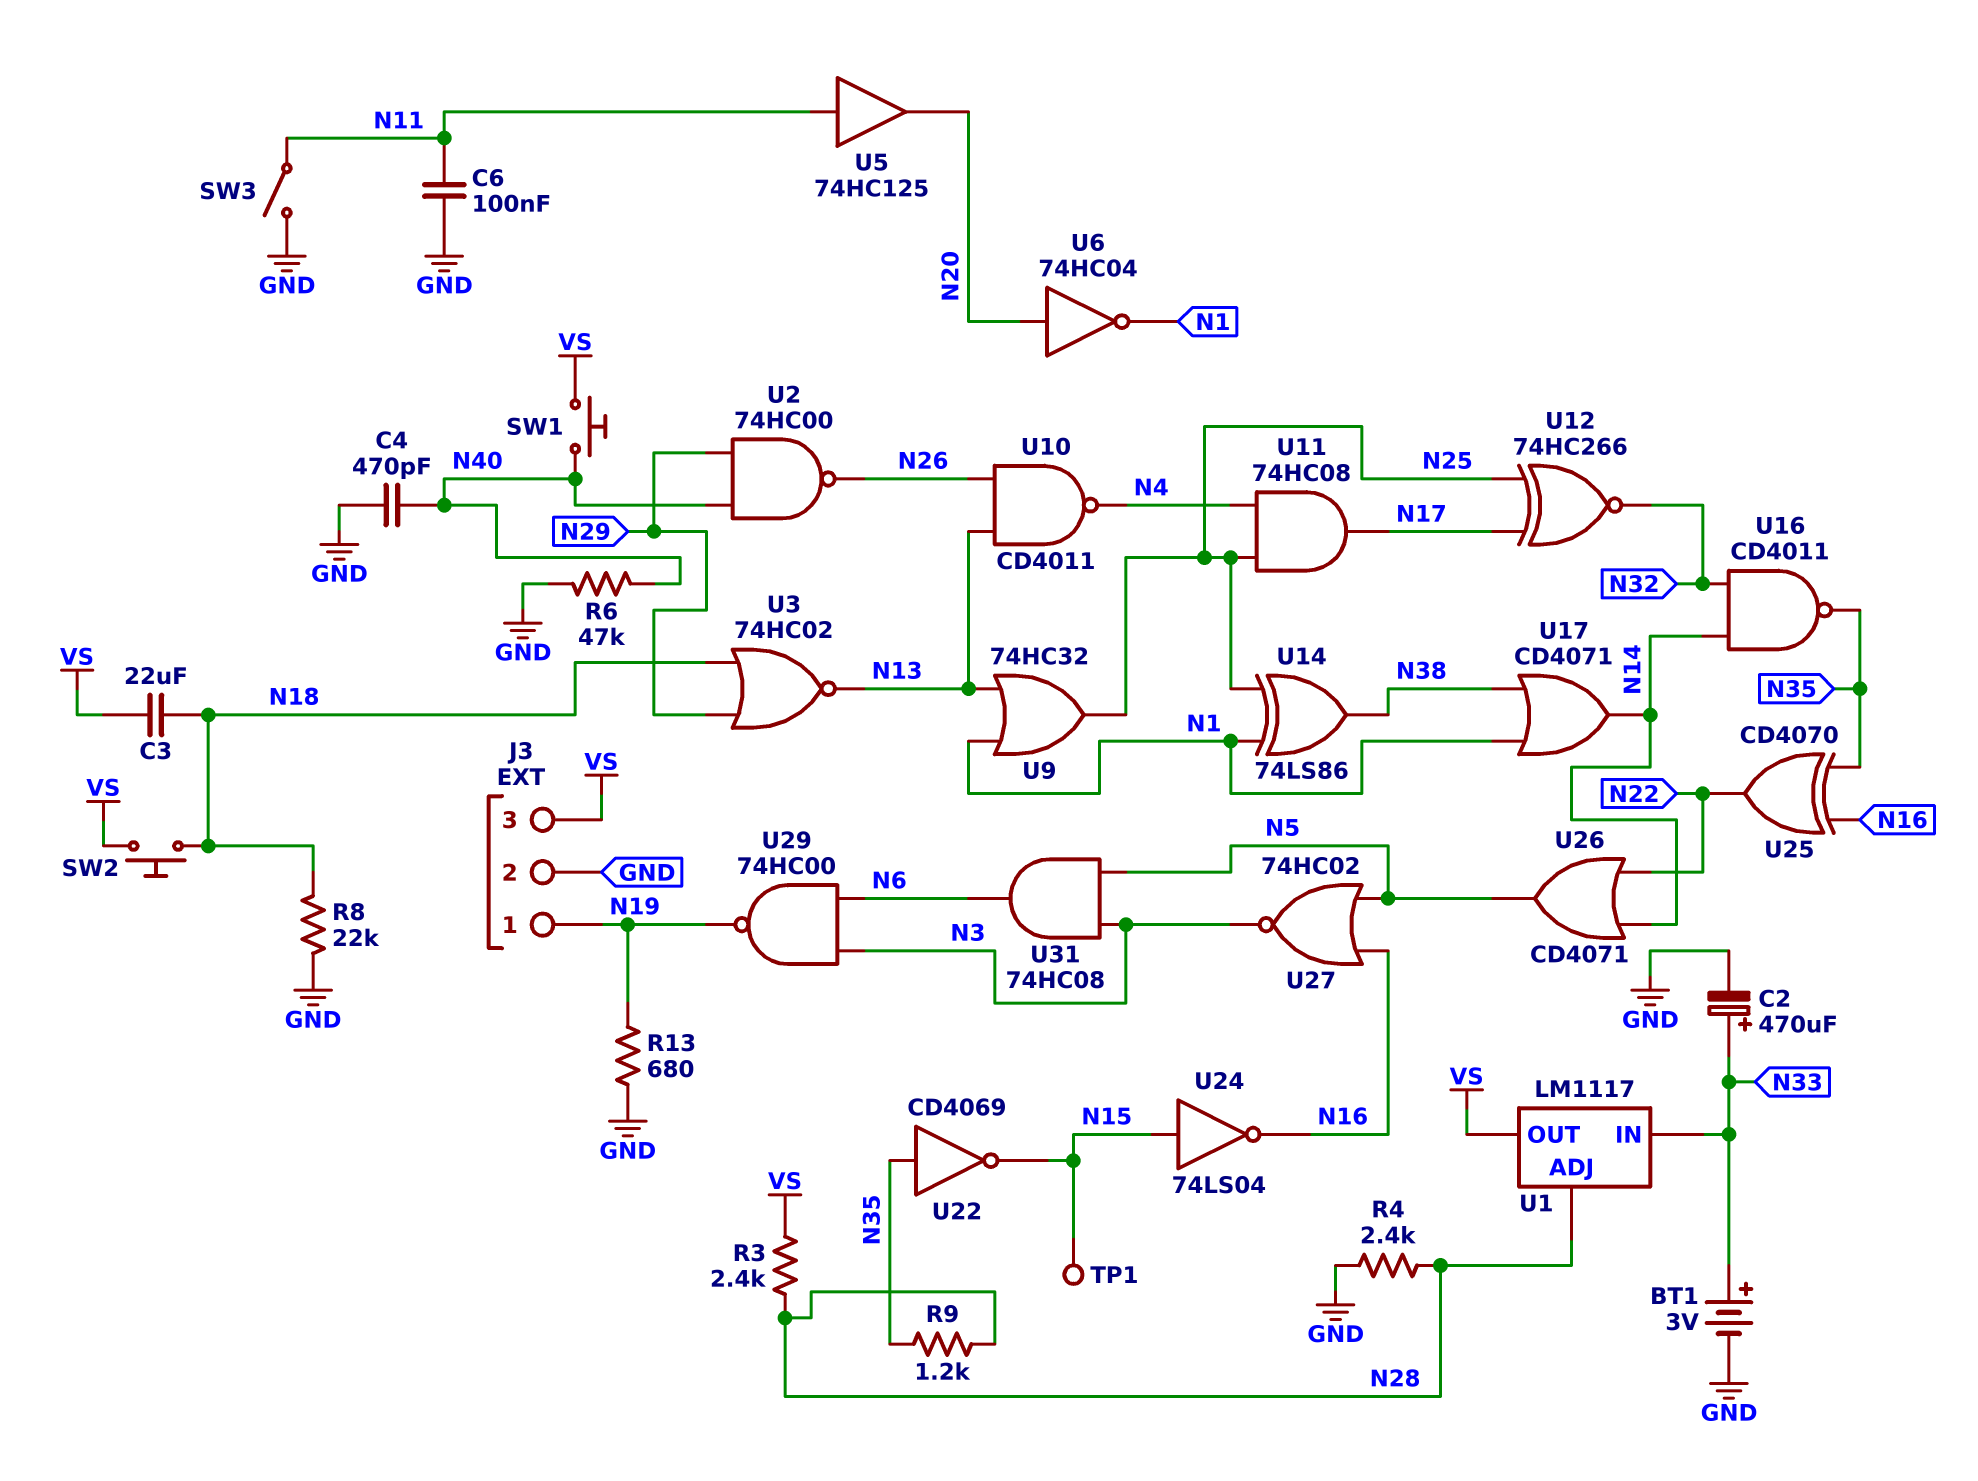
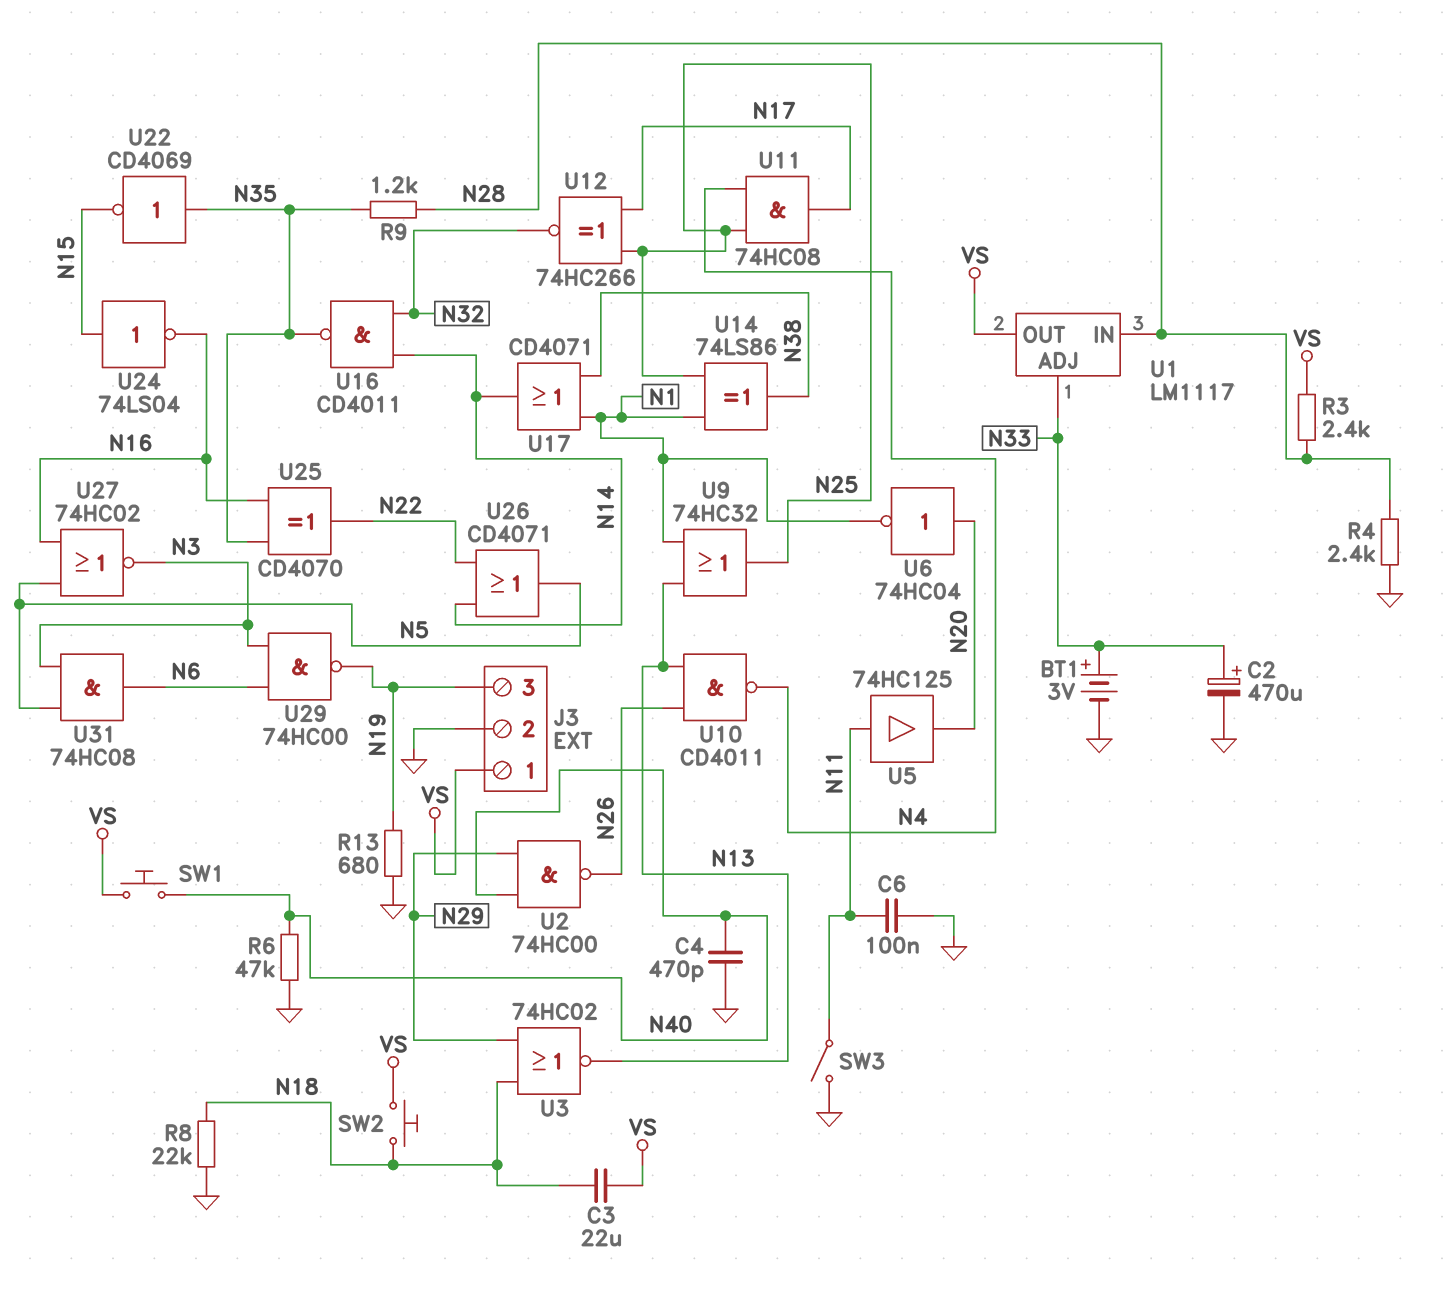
J3 pin 1: N19 -> VS
J3 pin 3: VS -> N19
TP1: test point (N15) -> none
U1 pin ADJ: N28 -> N33
U1 pin IN: N33 -> N28

